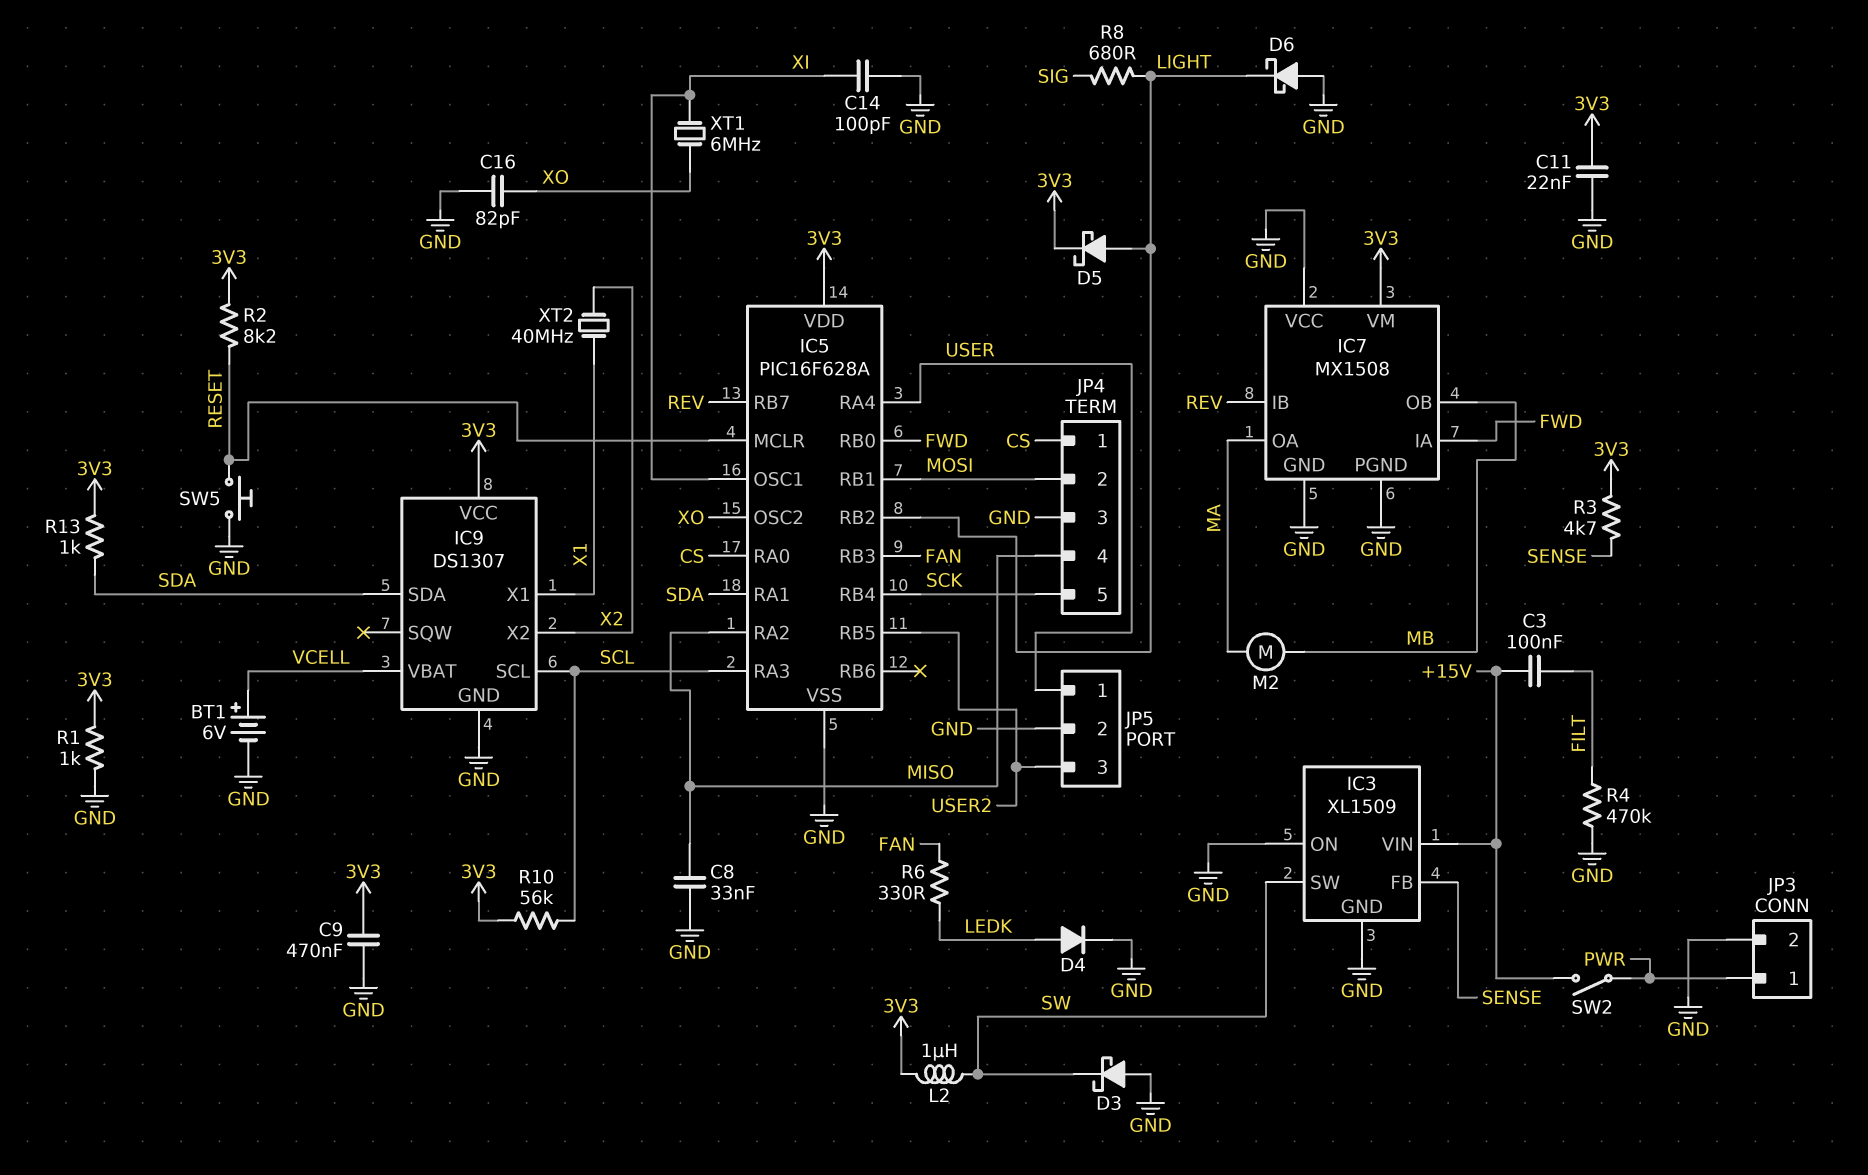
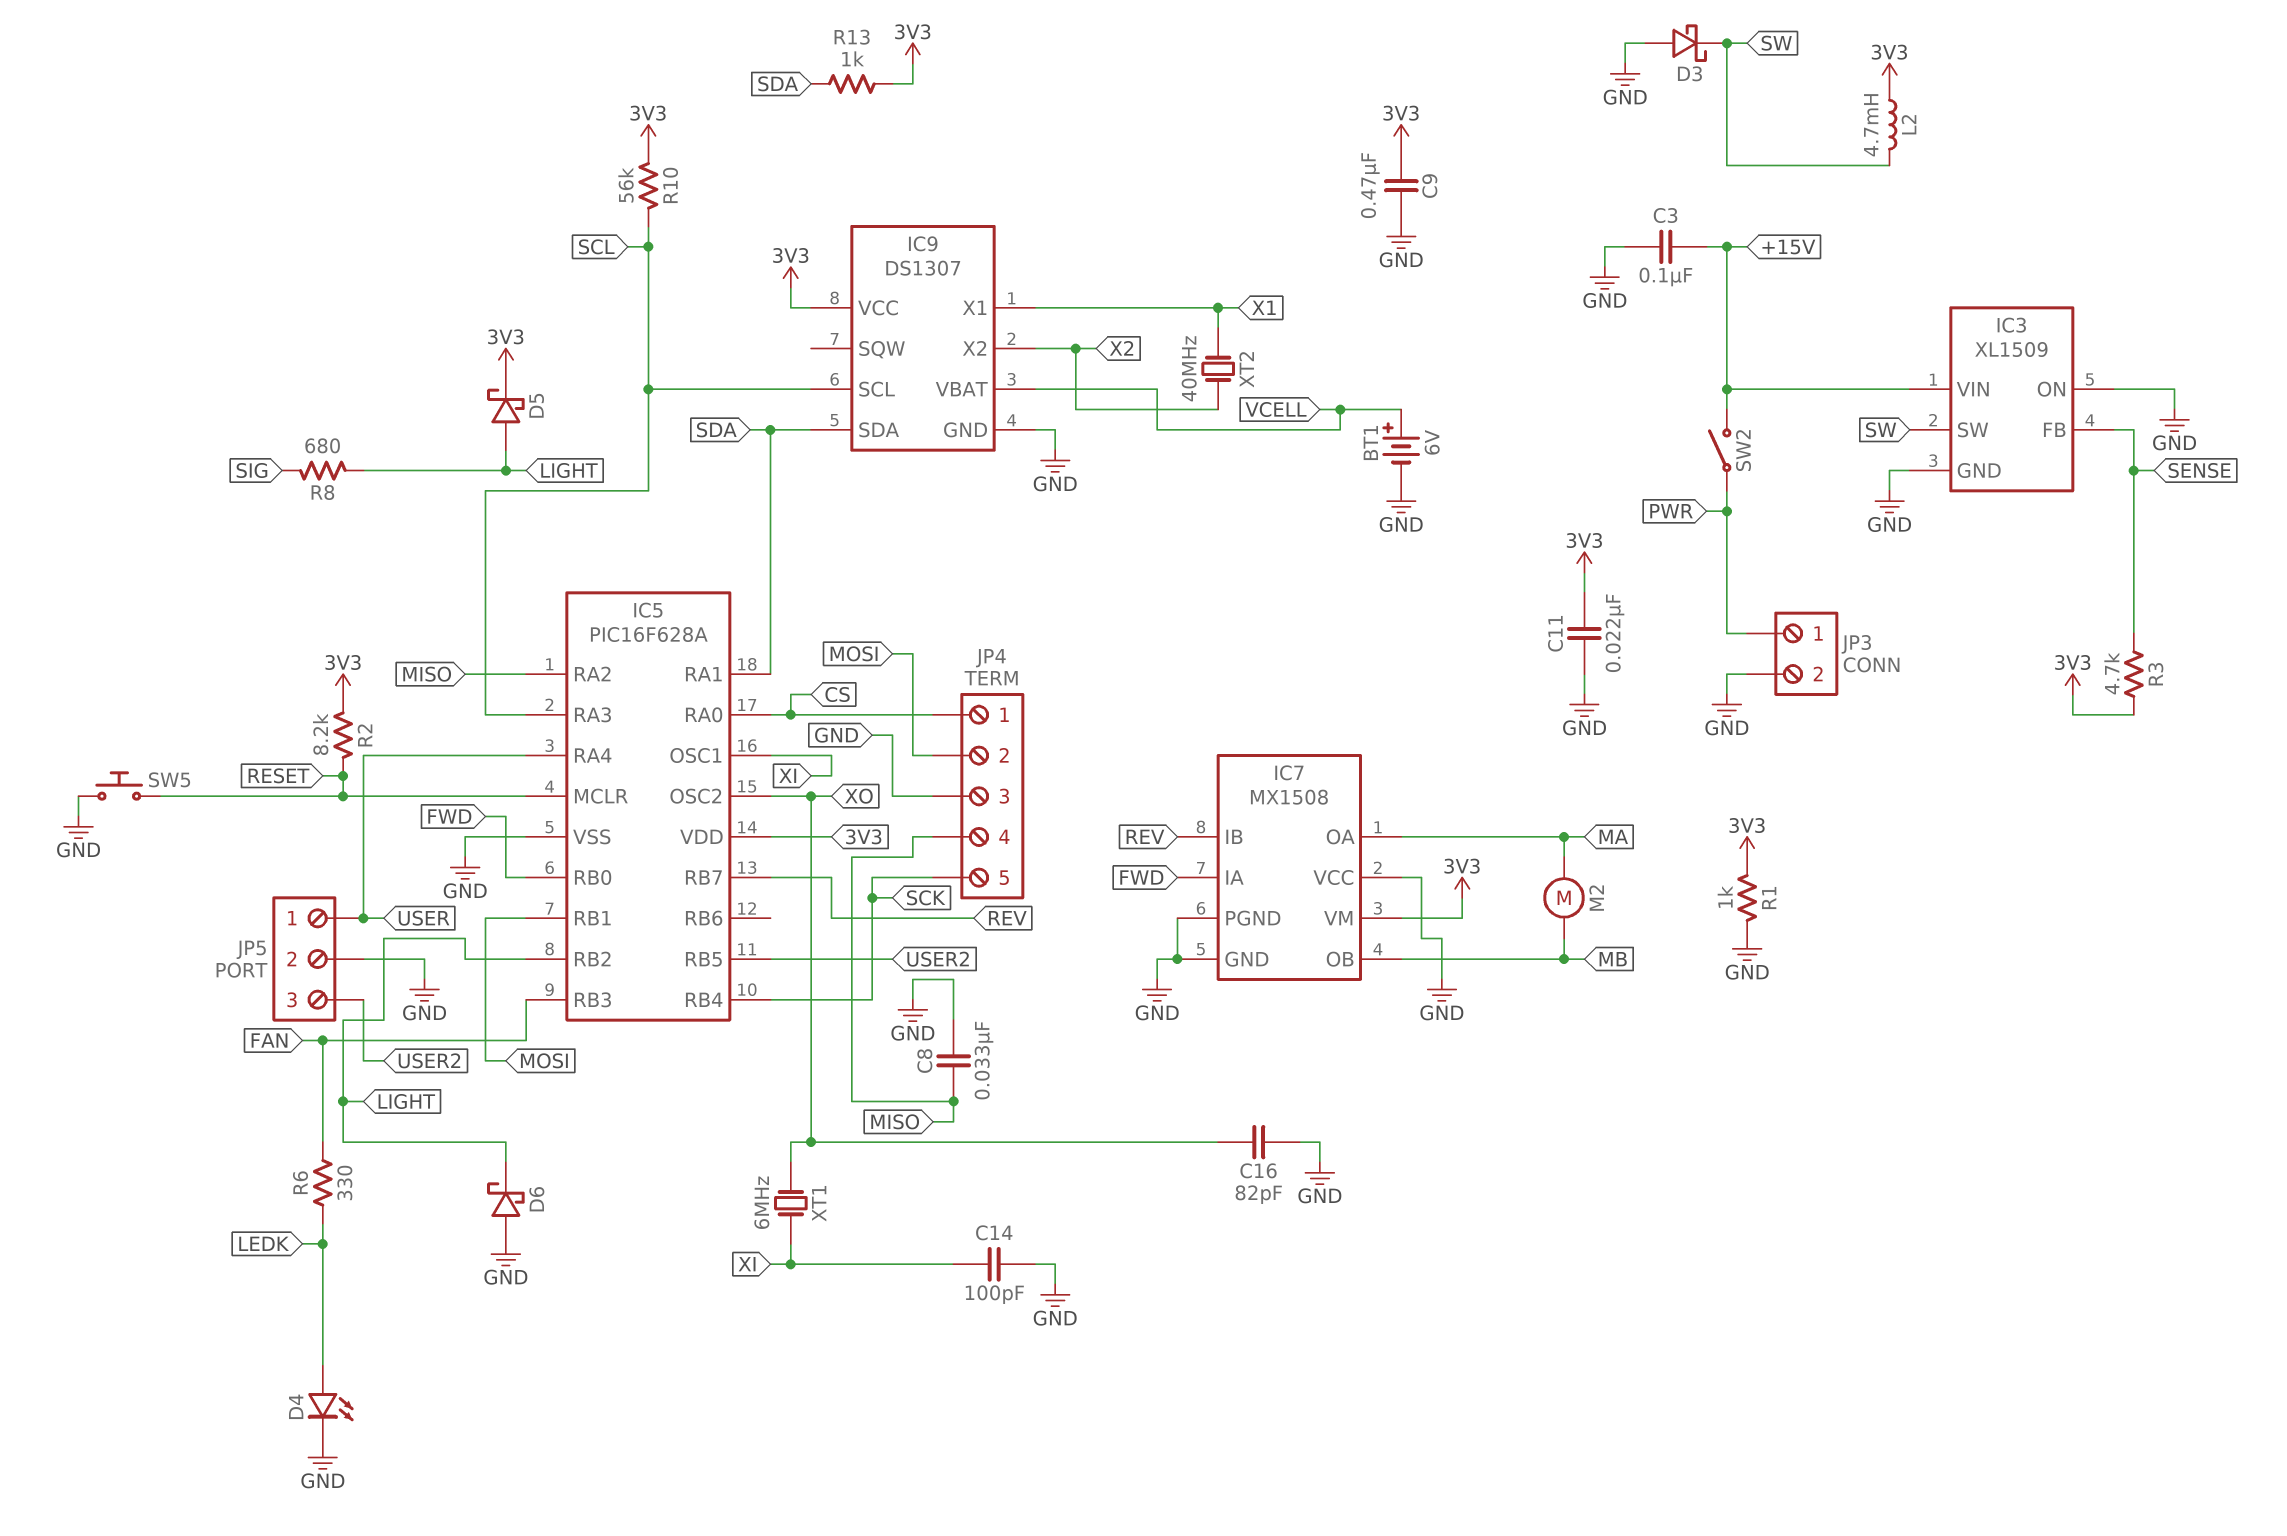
C3: 100nF (+15V, FILT) -> 100nF (+15V, GND)
D4: diode (A LEDK, K GND) -> LED (A LEDK, K GND)
L2: 1uH (3V3, SW) -> 4.7mH (3V3, SW)
R4: 470k (FILT, GND) -> none

